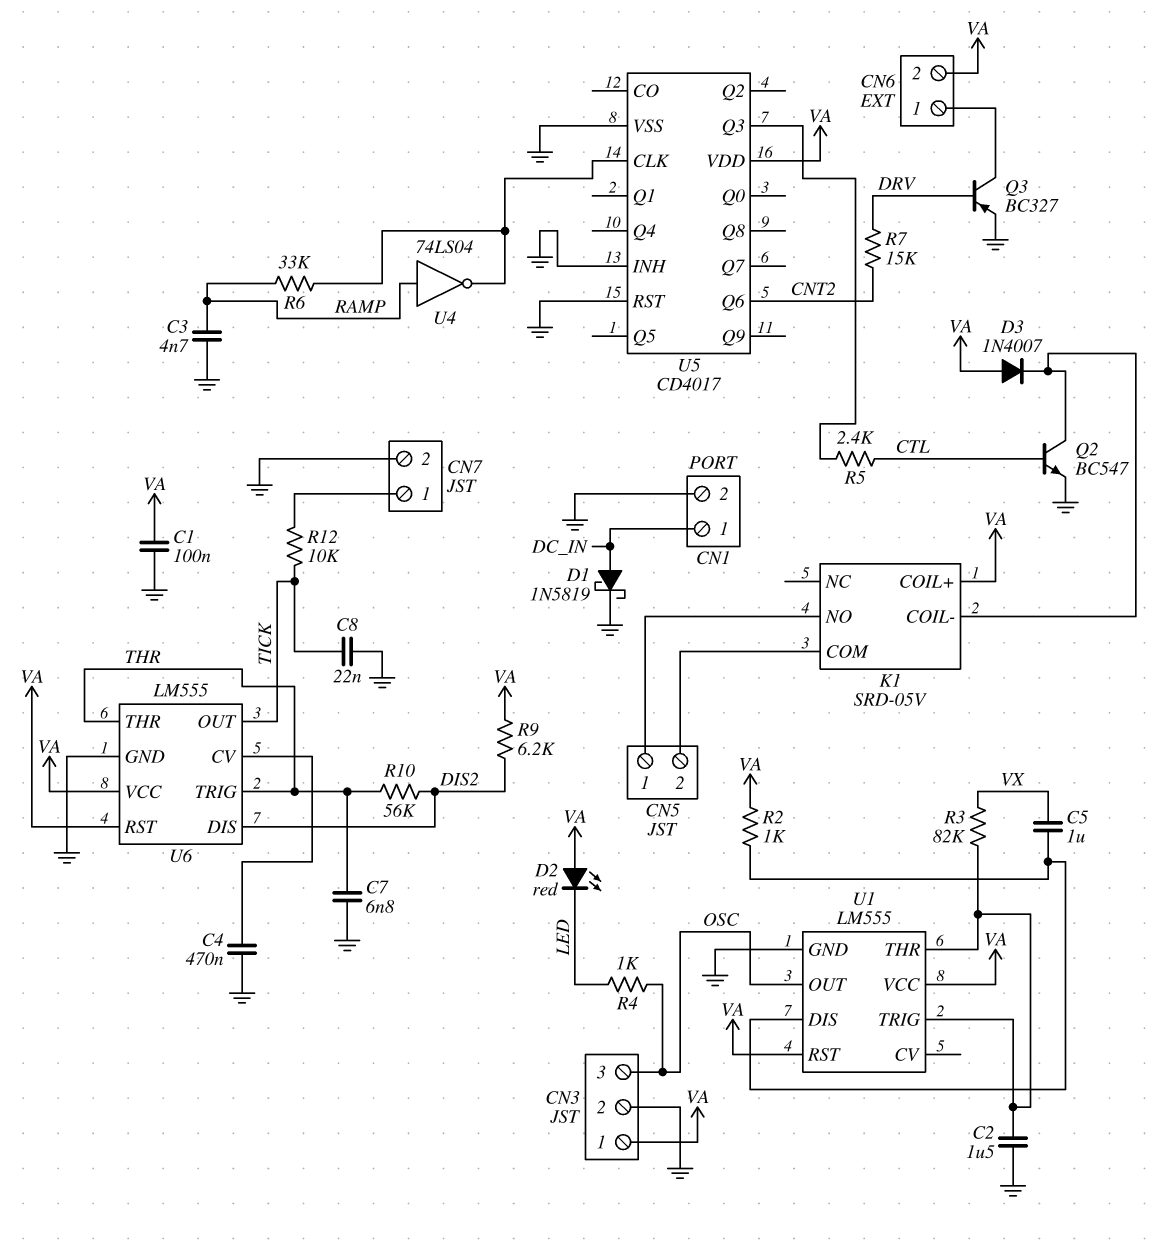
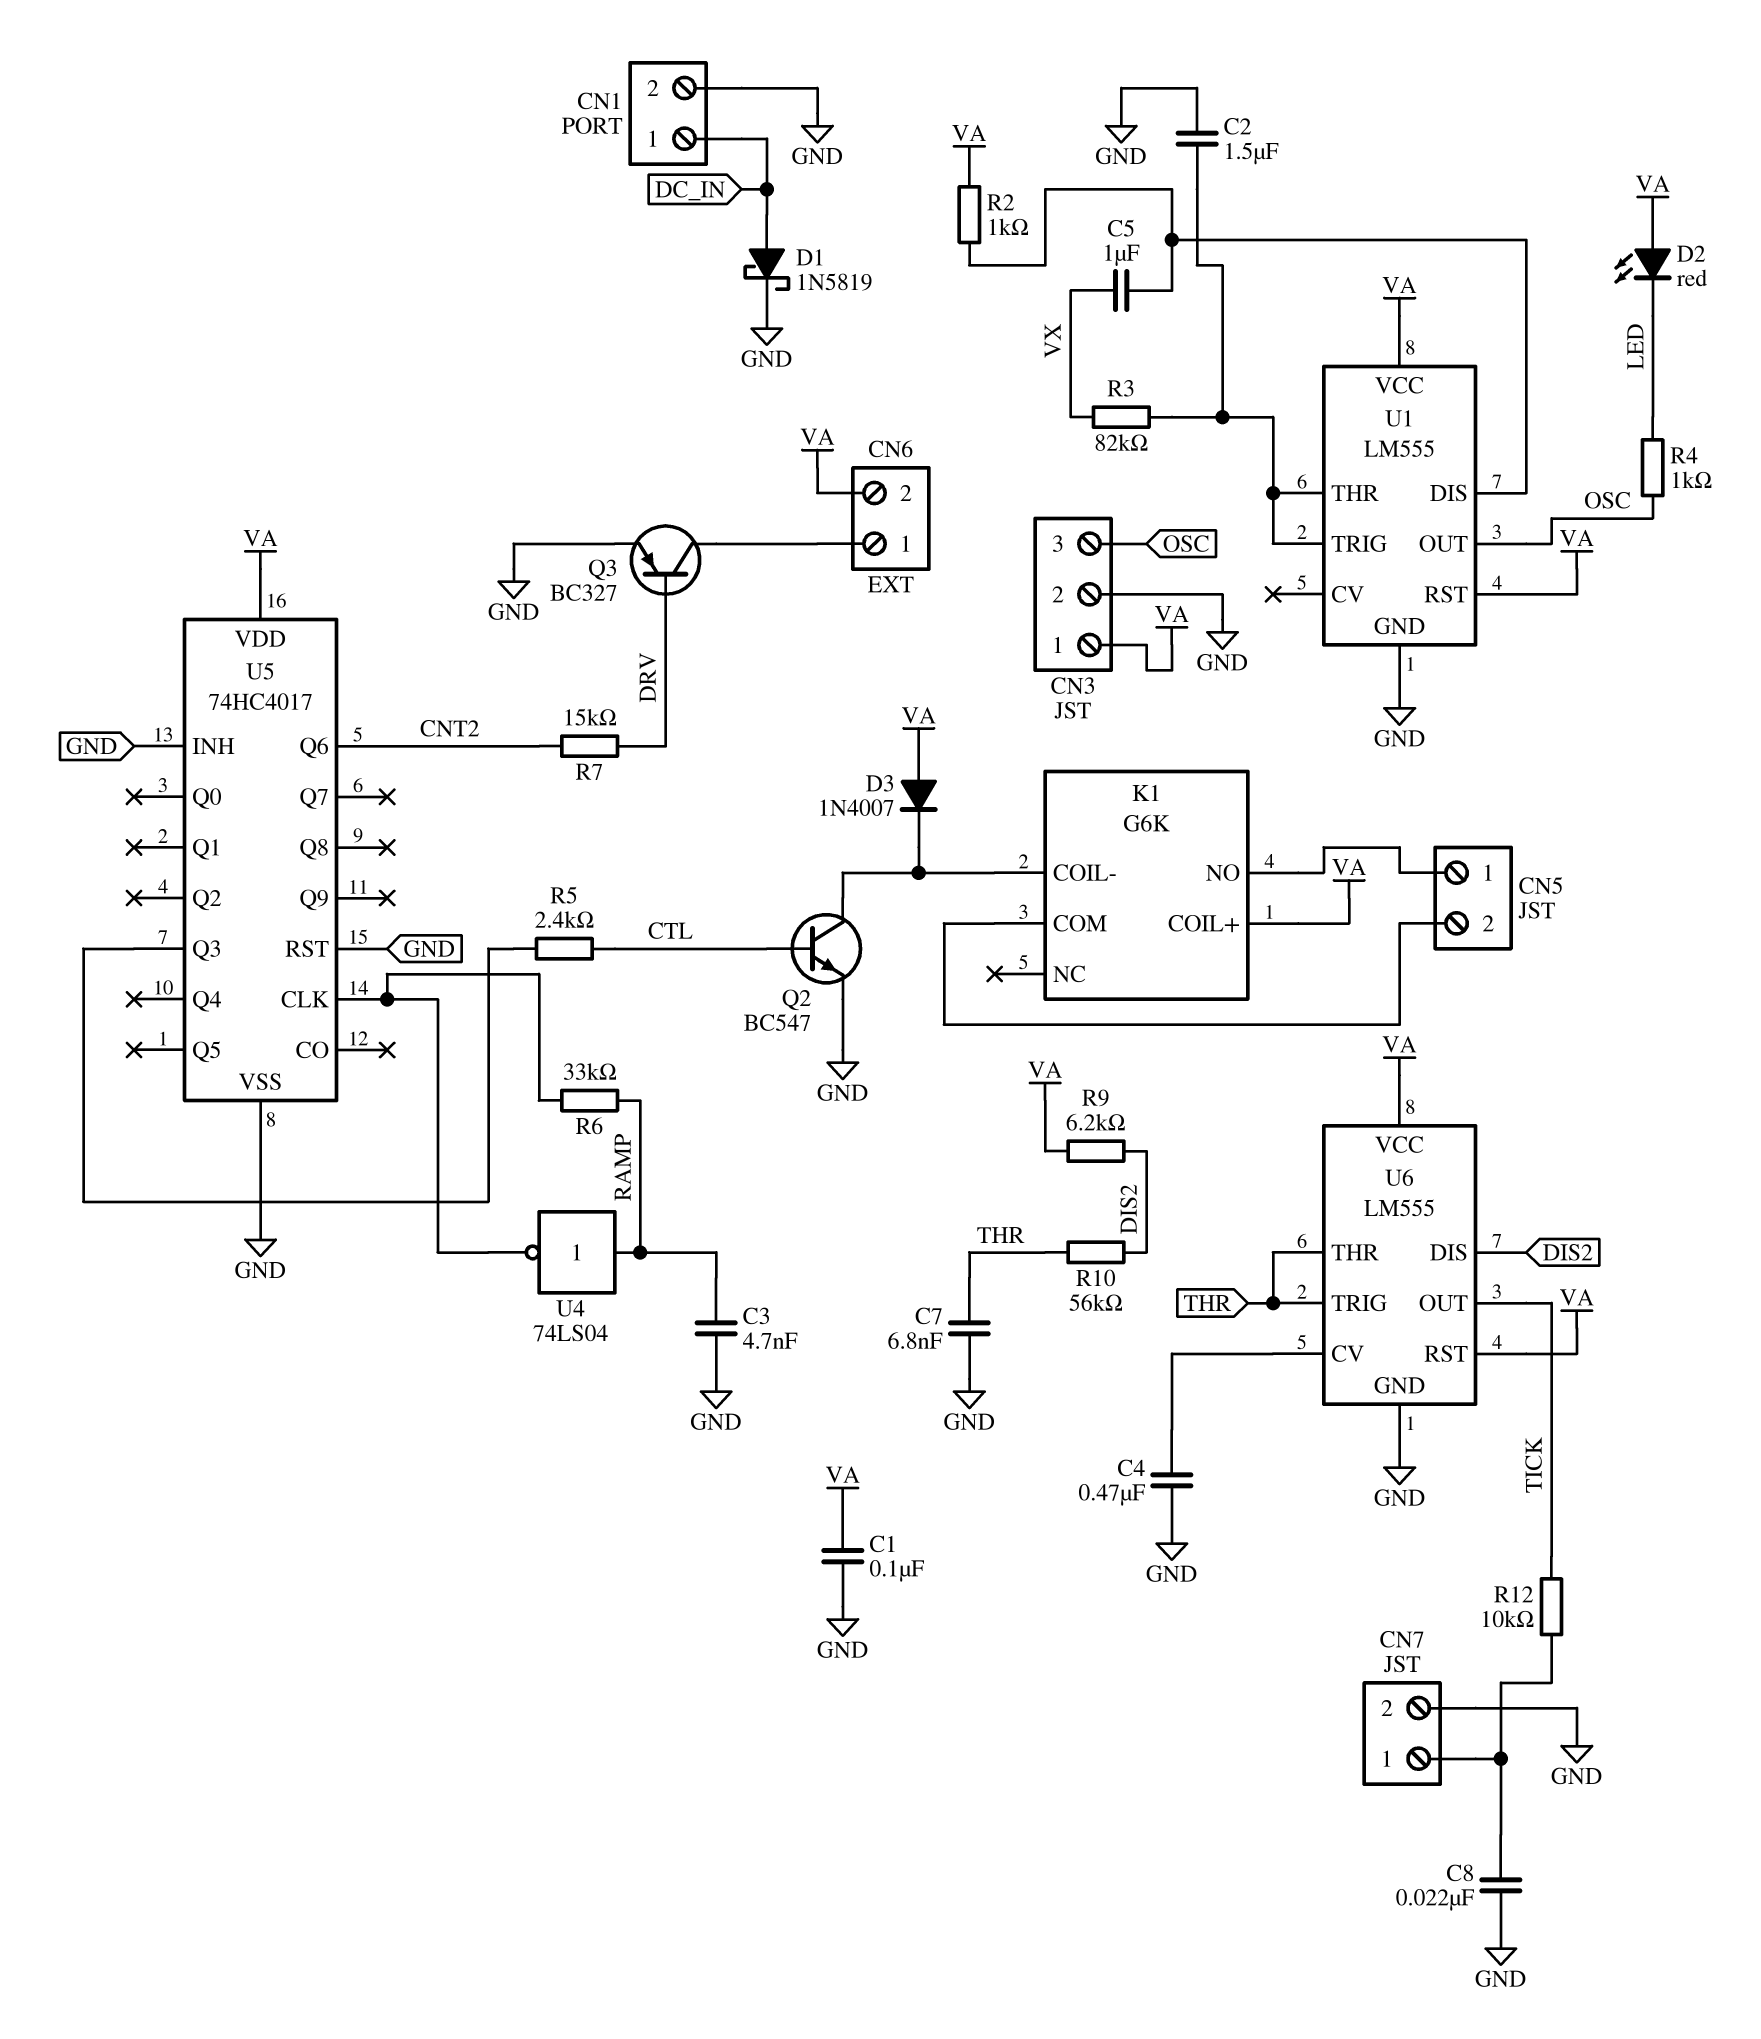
C8: 22nF (GND, TICK) -> 22nF (CN7/1, GND)
K1: SRD-05V -> G6K
U5: CD4017 -> 74HC4017

